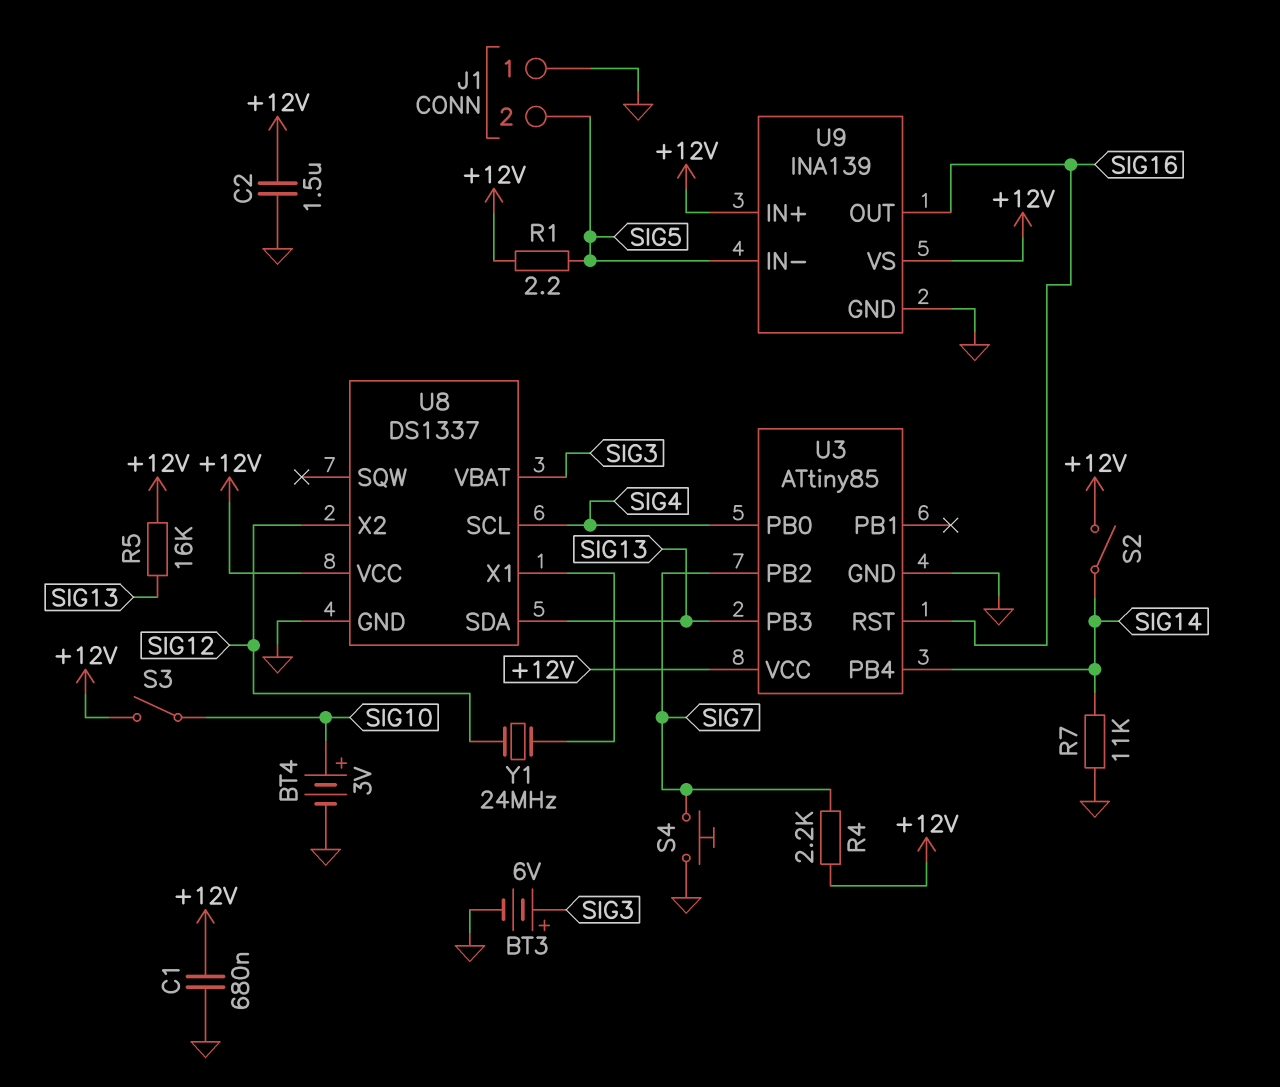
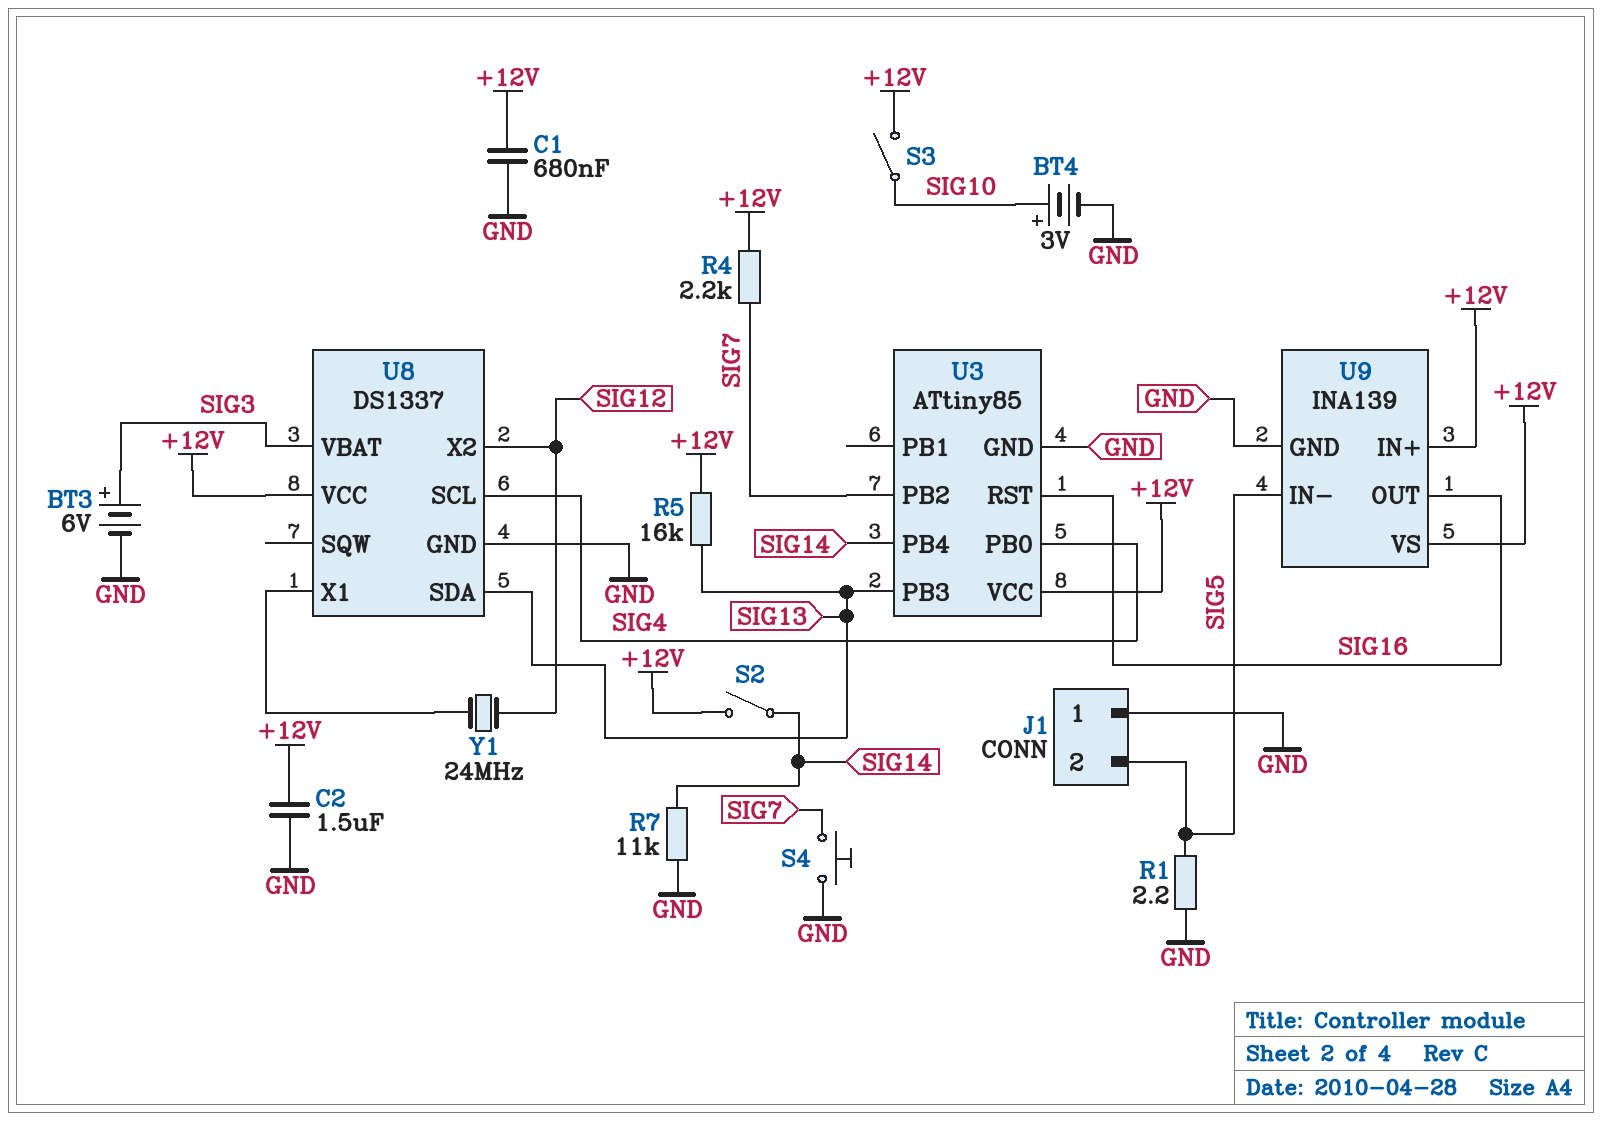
R1: 2.2 (+12V, SIG5) -> 2.2 (GND, SIG5)

